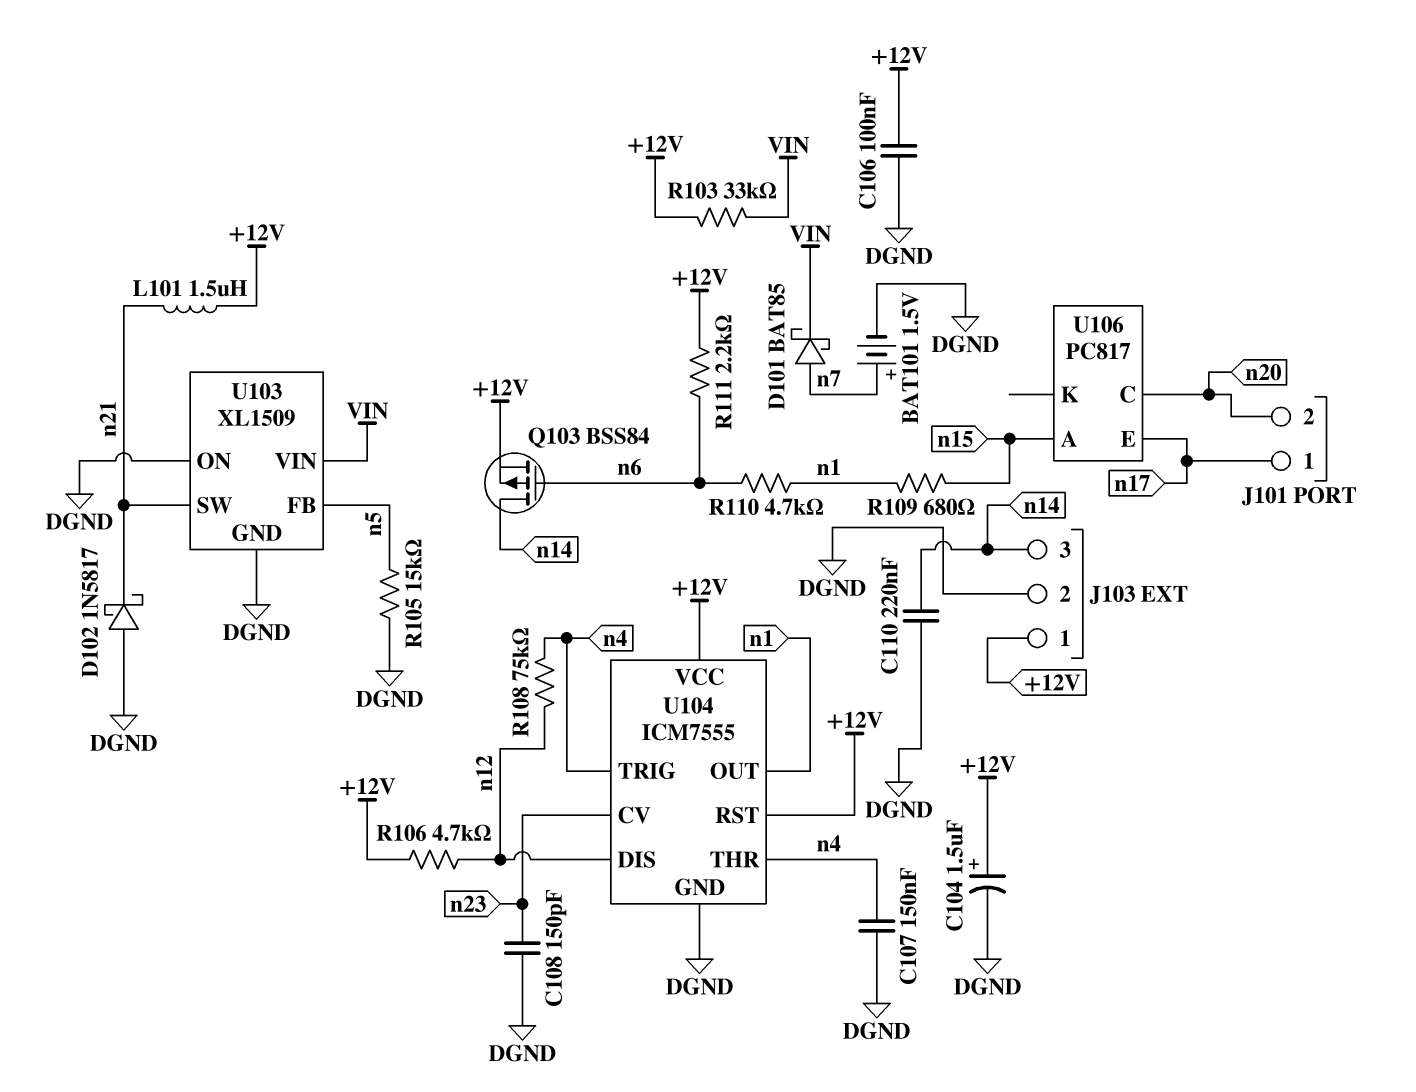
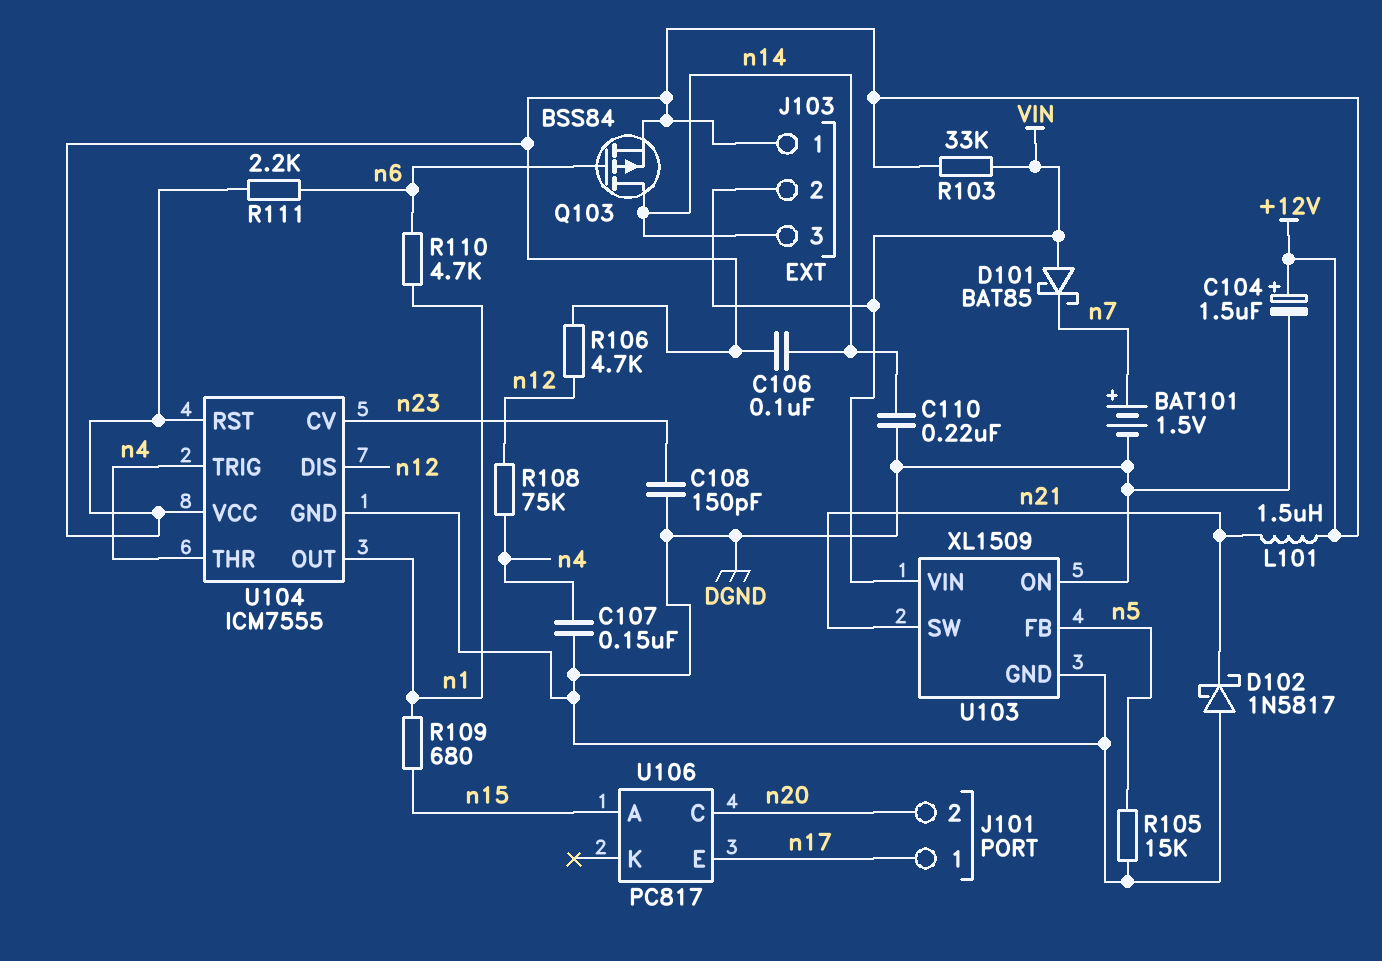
C106: 100nF (+12V, DGND) -> 100nF (+12V, n14)
D101: schottky BAT85 (A n7, K VIN) -> schottky BAT85 (A VIN, K n7)
J103 pin 2: DGND -> VIN

